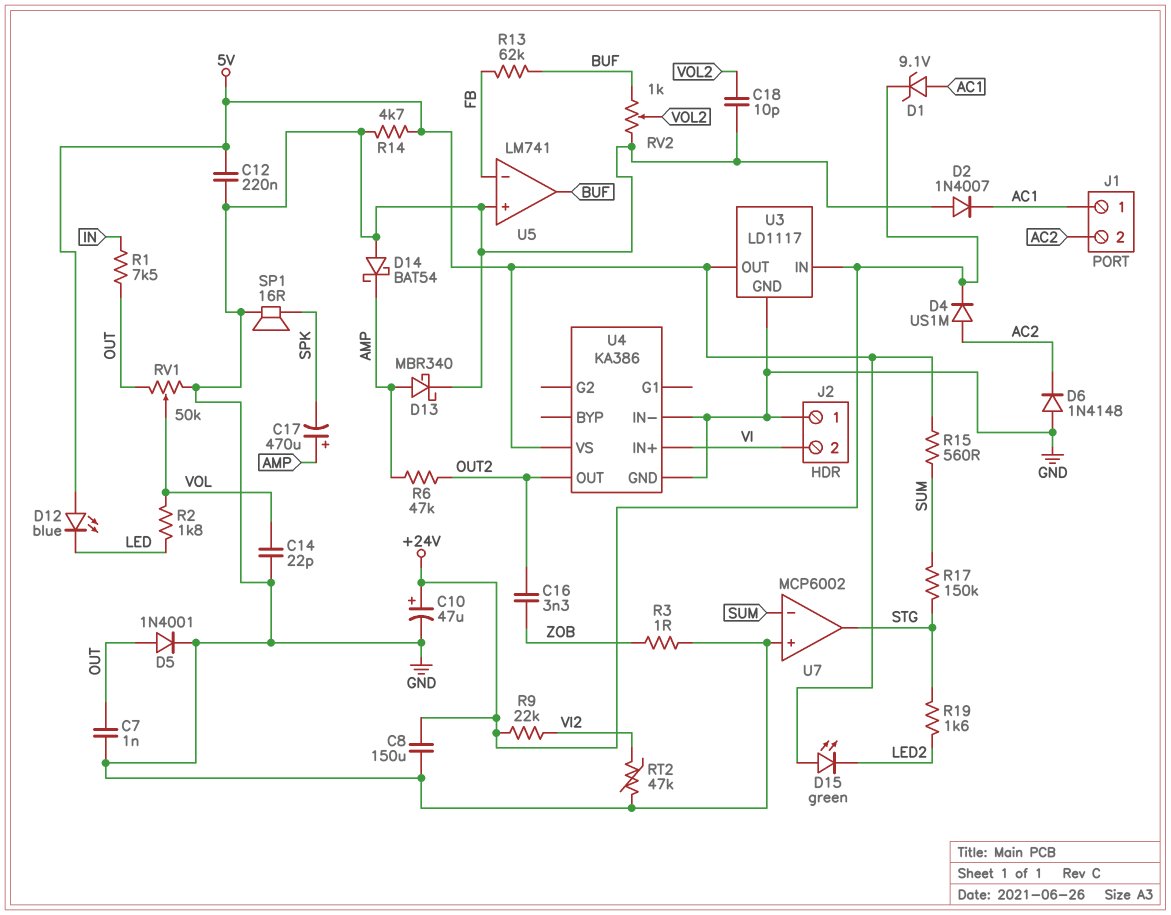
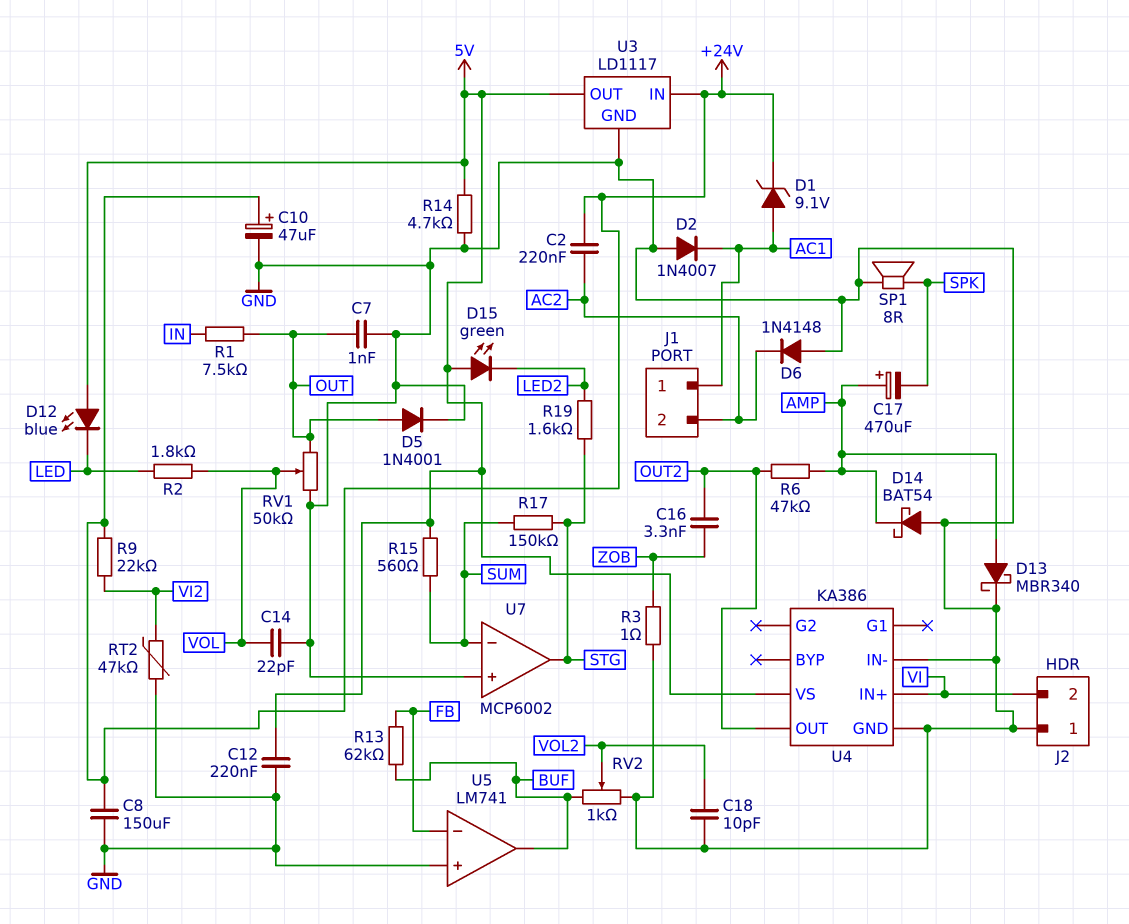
C2: none -> 220nF (+24V, AC2)
D4: diode US1M (A AC2, K +24V) -> none
SP1: speaker 16R (GND, SPK) -> speaker 8R (GND, SPK)

